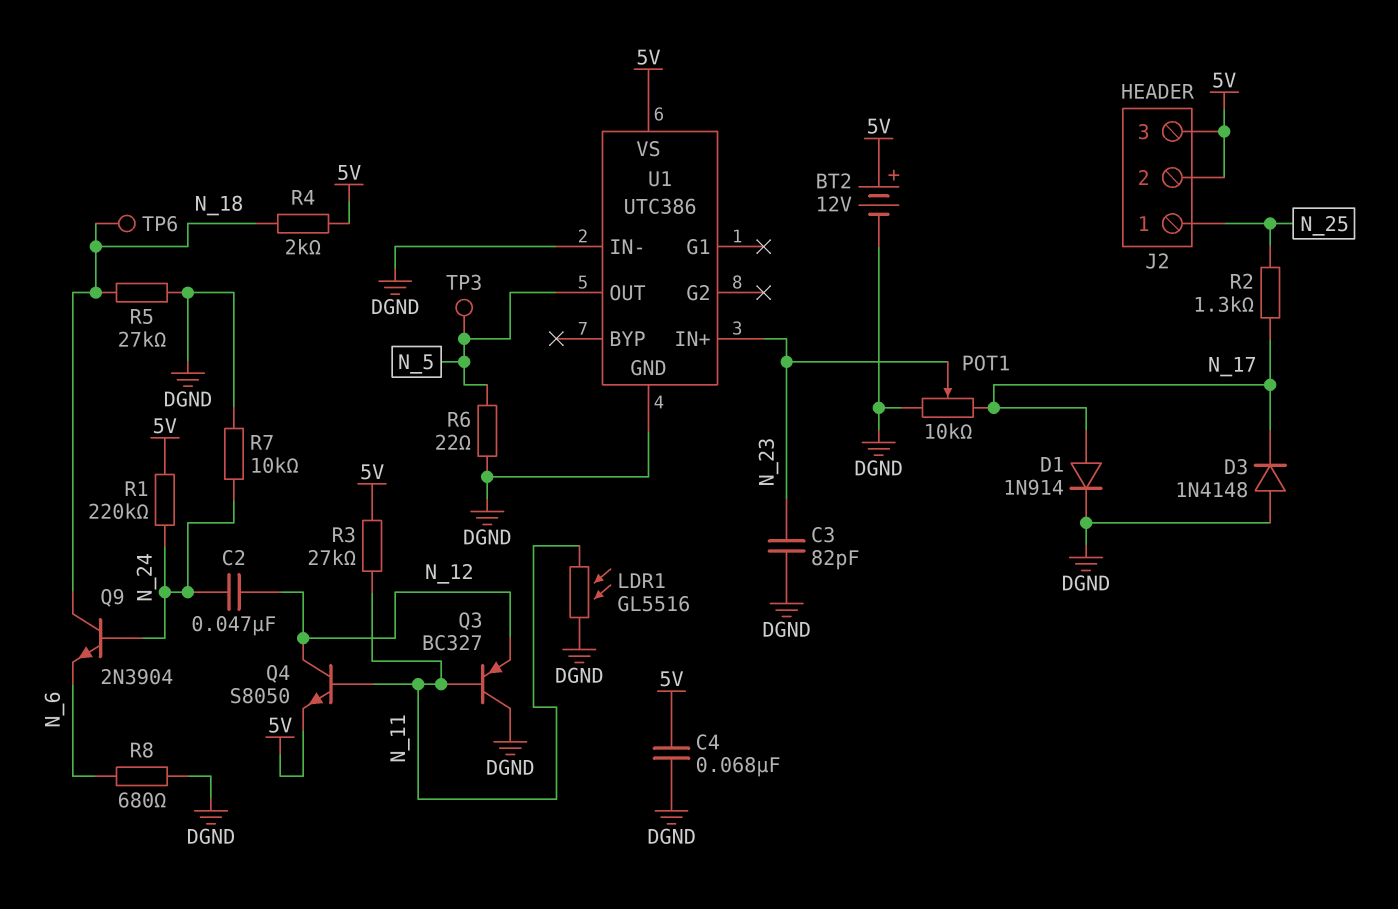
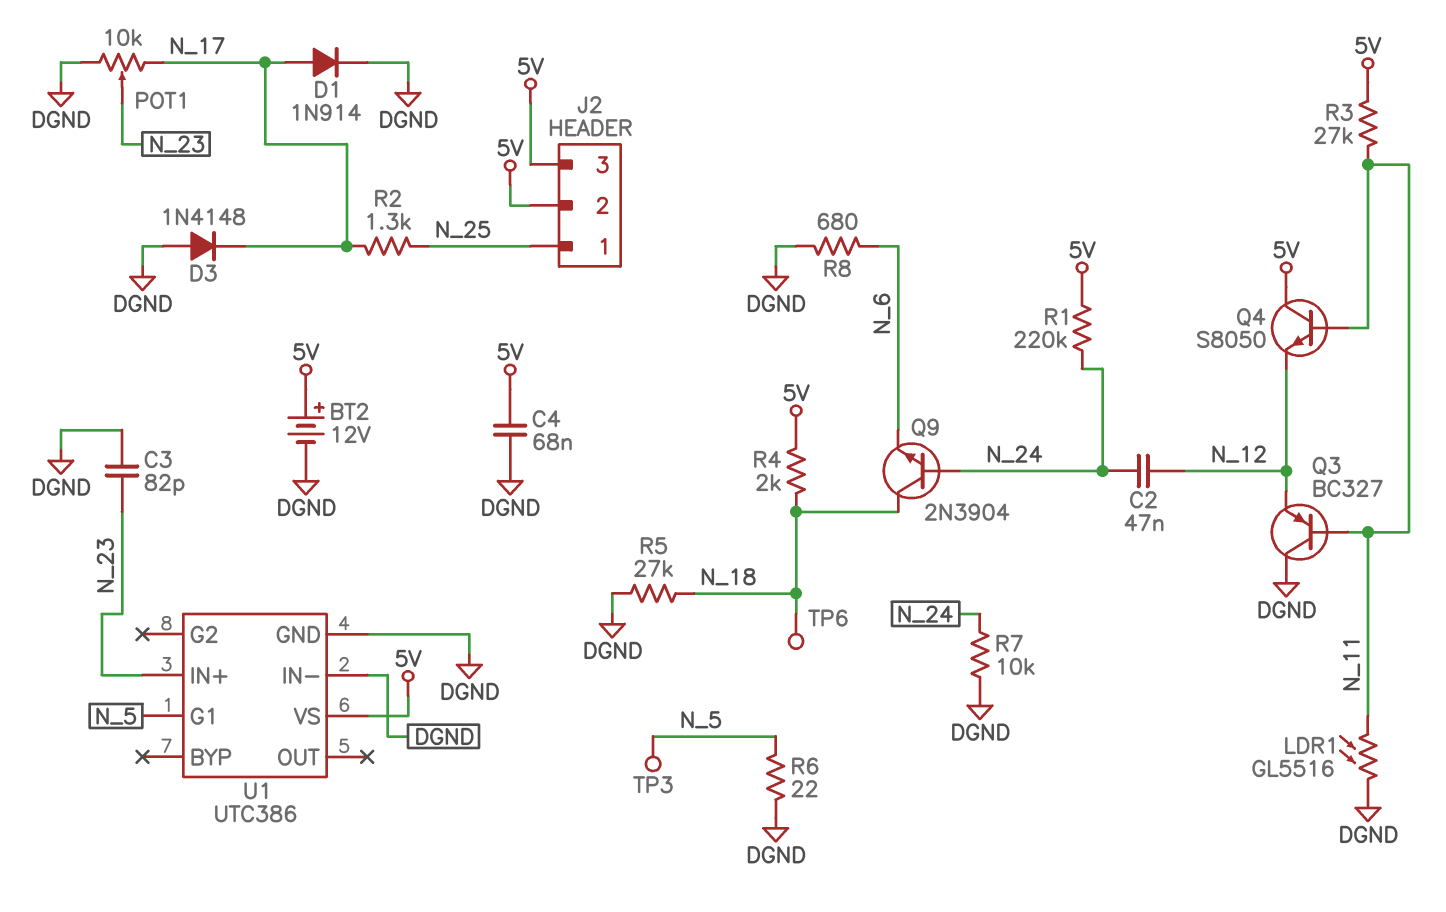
Q4: NPN S8050 (B N_11, C N_12, E 5V) -> NPN S8050 (B N_11, C 5V, E N_12)
U1 pin G1: none -> N_5
U1 pin OUT: N_5 -> none

